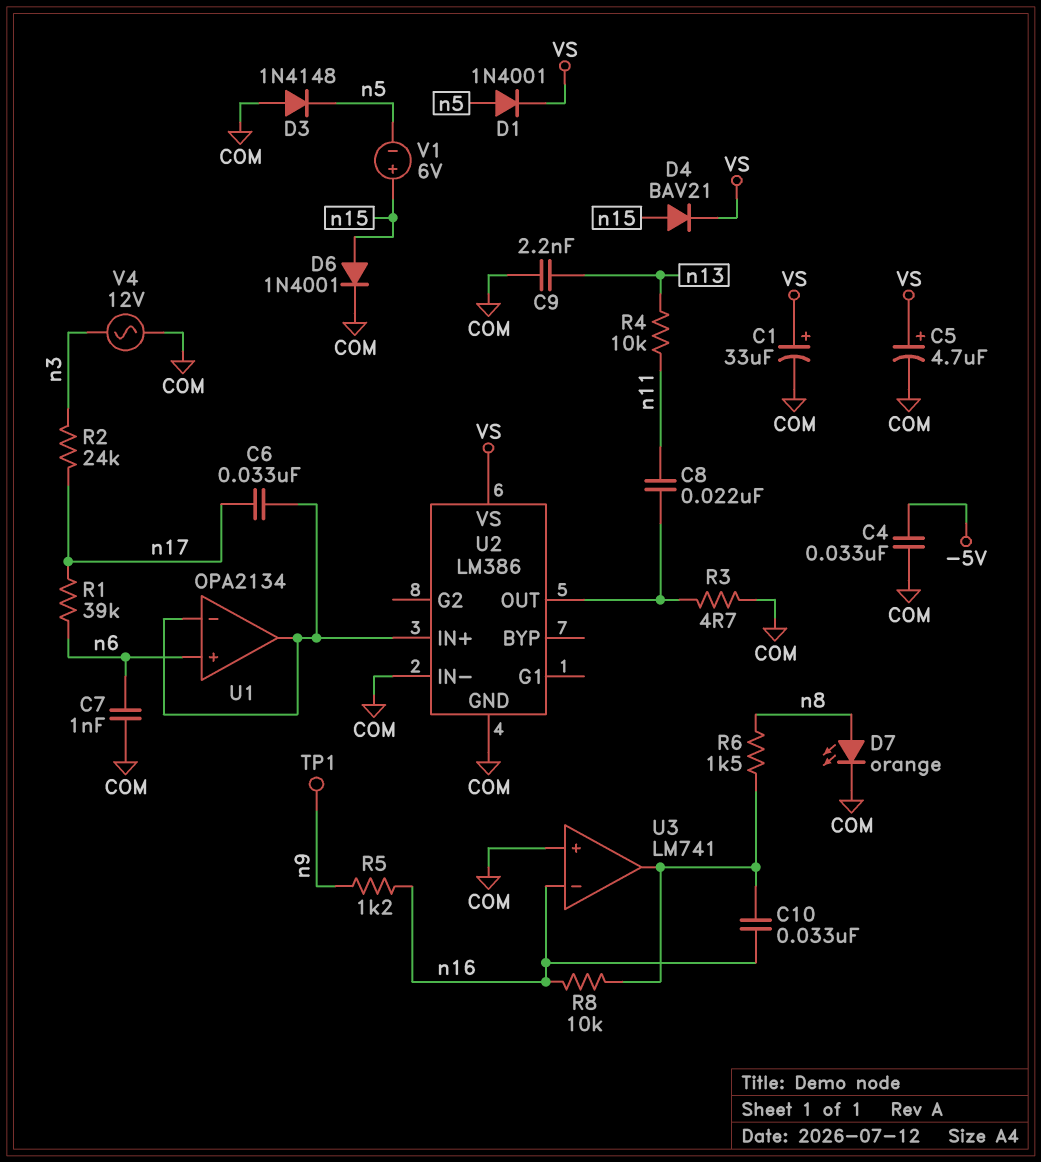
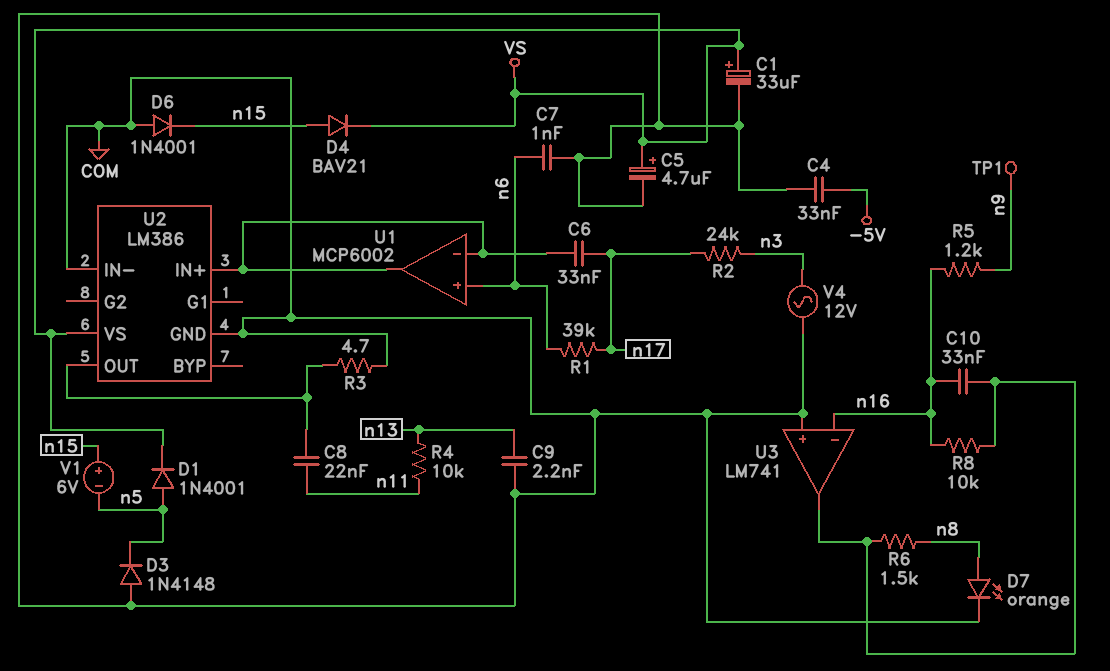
D6: diode 1N4001 (A n15, K COM) -> diode 1N4001 (A COM, K n15)
U1: OPA2134 -> MCP6002

